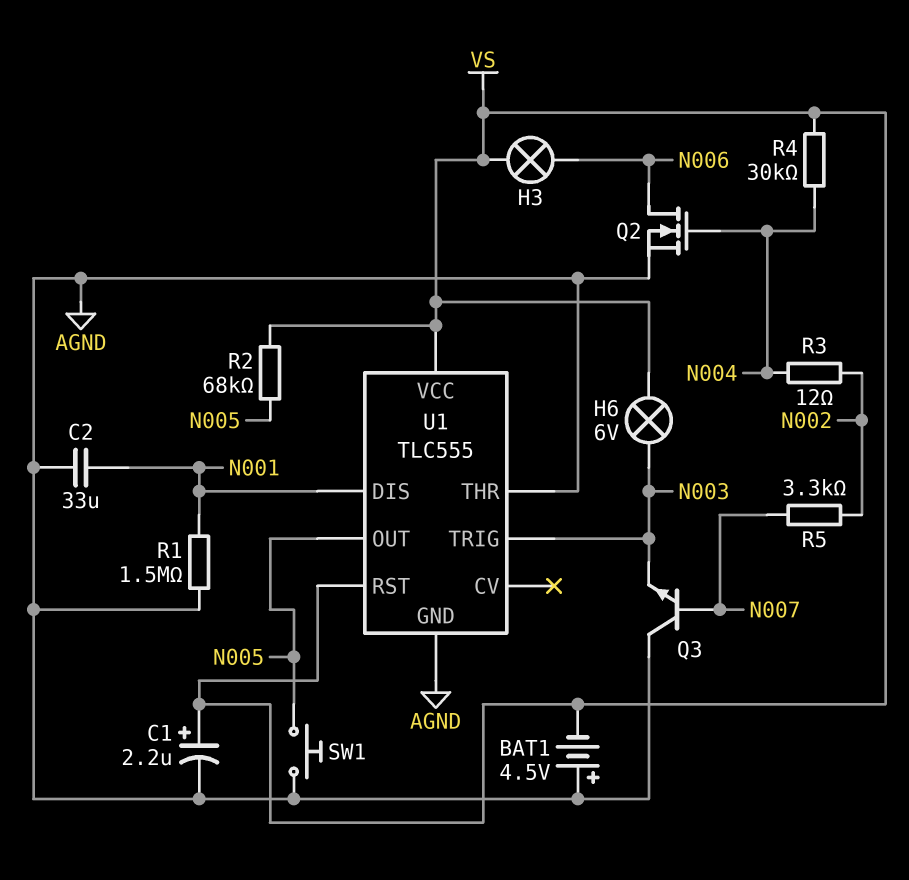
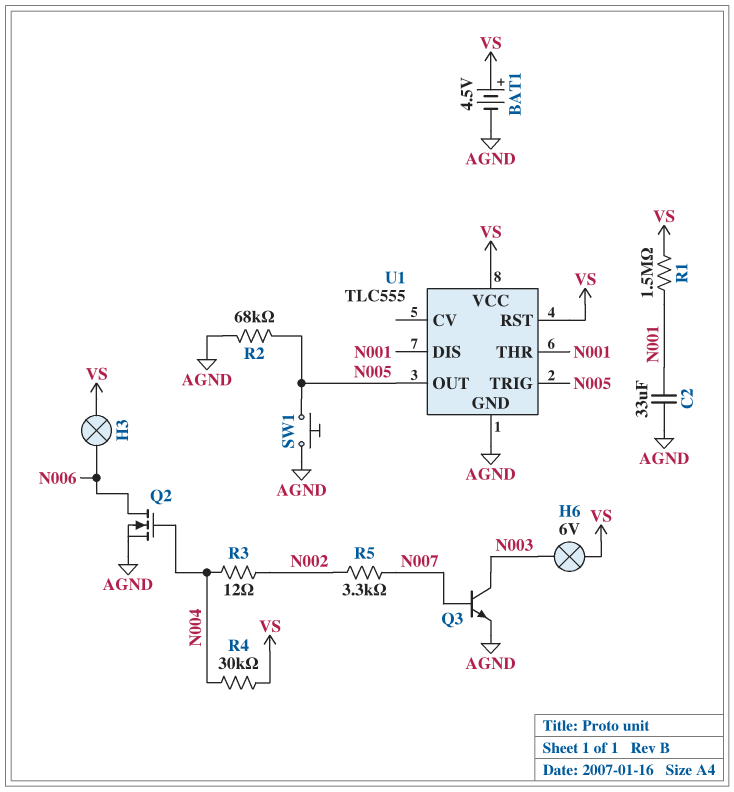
BAT1: 4.5V (plus AGND, minus VS) -> 4.5V (plus VS, minus AGND)
C1: 2.2uF (plus VS, minus AGND) -> none
Q3: NPN (B N007, C AGND, E N003) -> NPN (B N007, C N003, E AGND)
R1: 1.5M (AGND, N001) -> 1.5M (N001, VS)
R2: 68k (N005, VS) -> 68k (AGND, N005)
U1 pin THR: AGND -> N001
U1 pin TRIG: N003 -> N005

